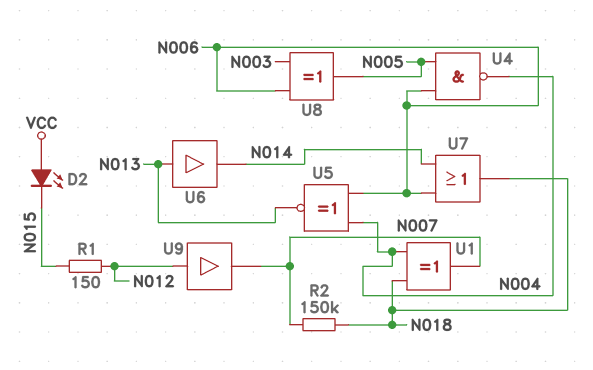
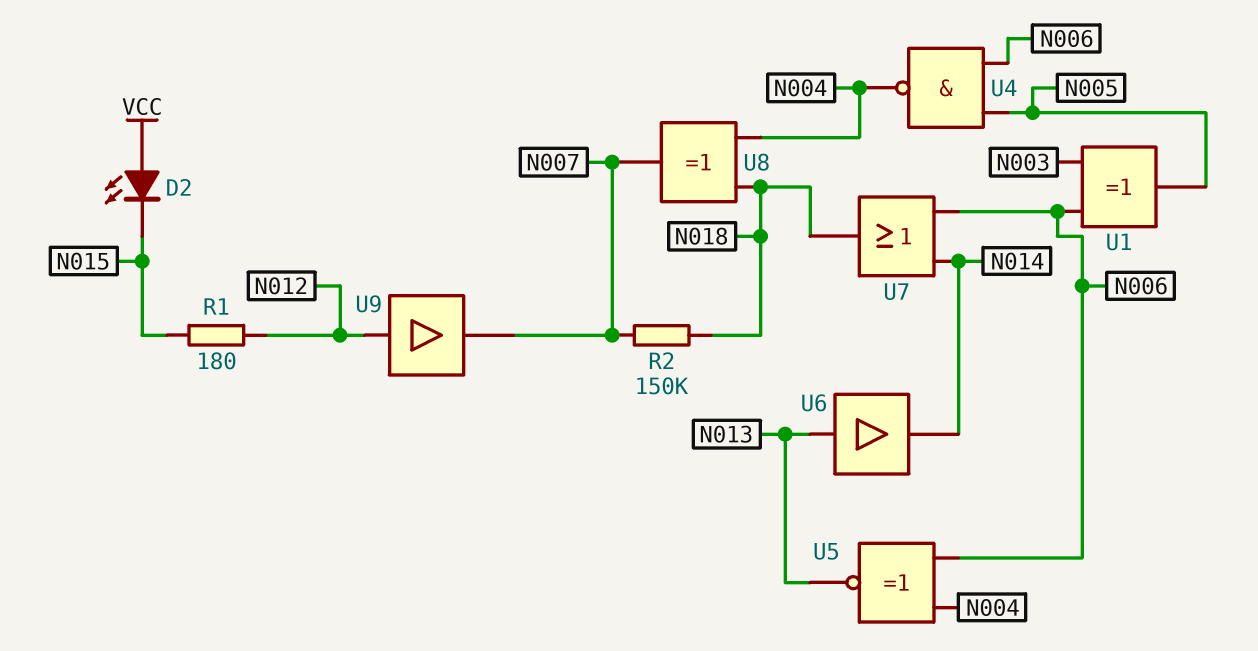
R1: 150 (N012, N015) -> 180 (N012, N015)
U1: XOR (in N004, in N018, out N007) -> XOR (in N003, in N006, out N005)
U8: XOR (in N003, in N006, out N005) -> XOR (in N004, in N018, out N007)

